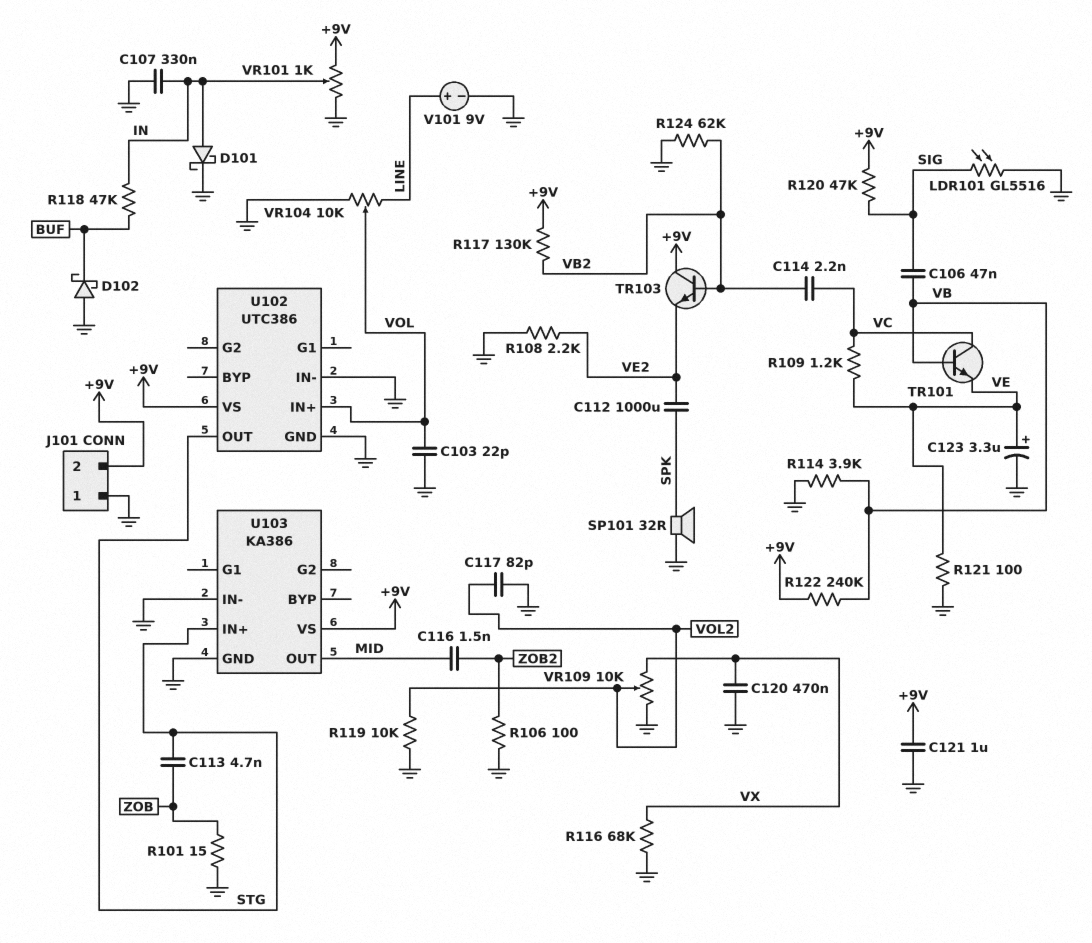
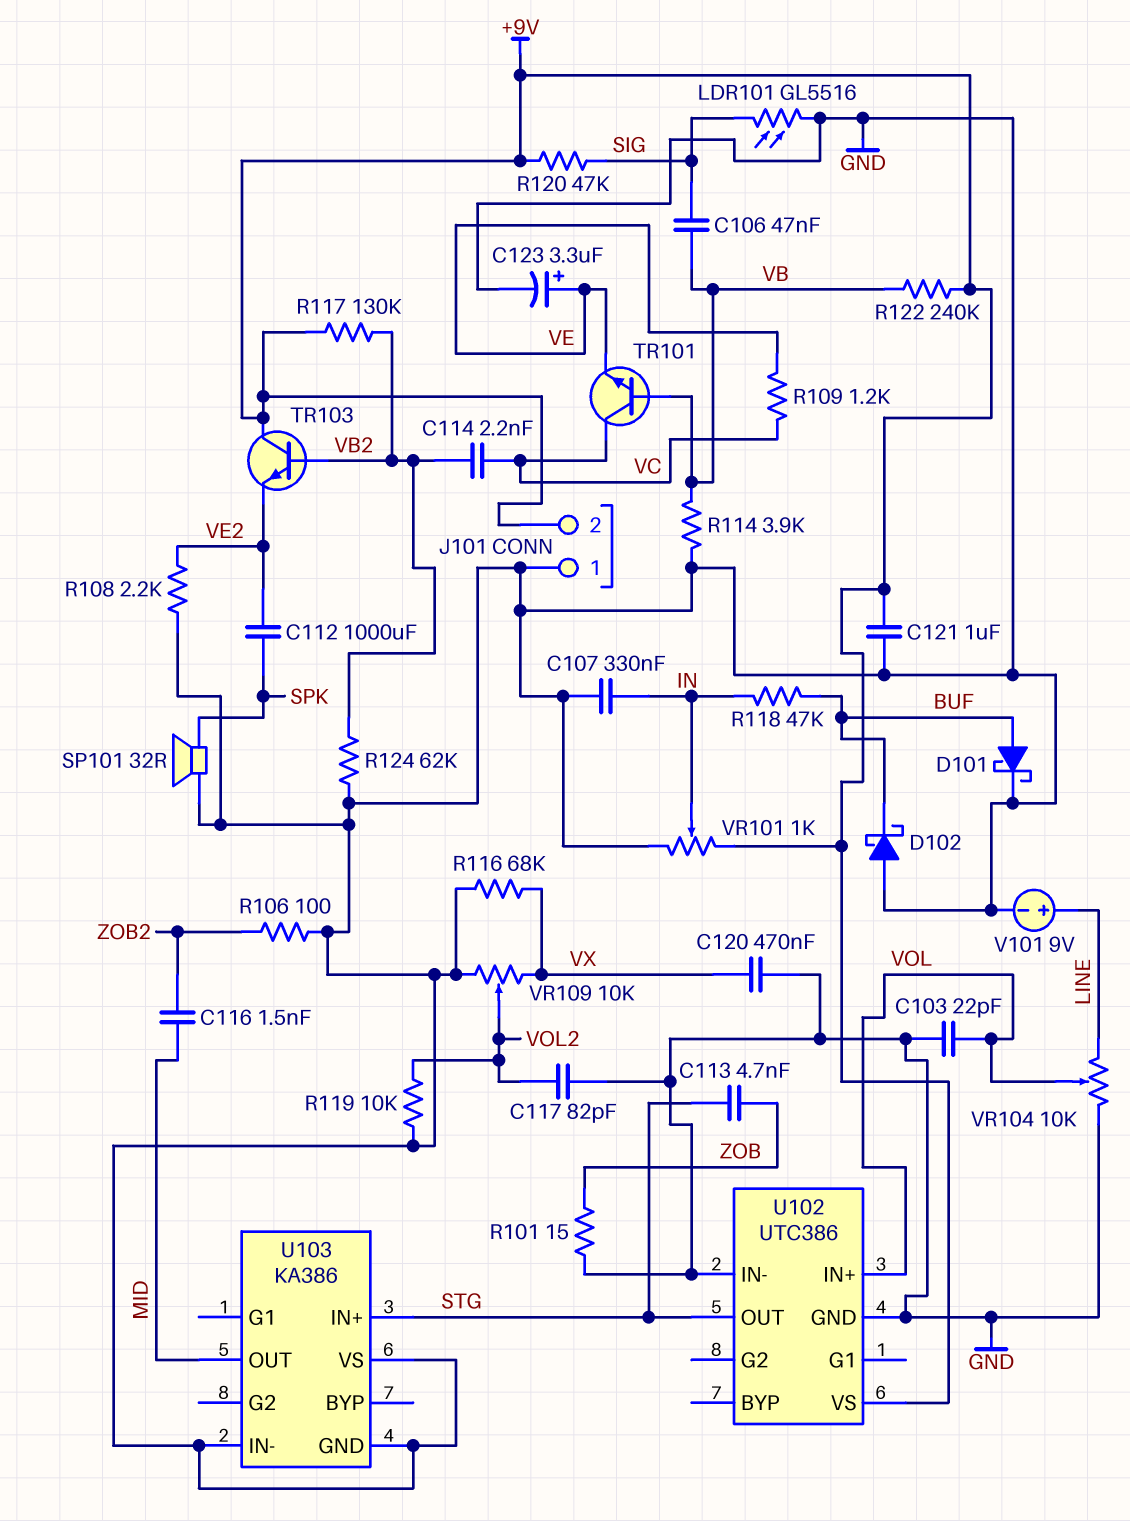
D101: schottky (A IN, K GND) -> schottky (A BUF, K GND)
R121: 100 (GND, VE) -> none
U103 pin VS: +9V -> GND

